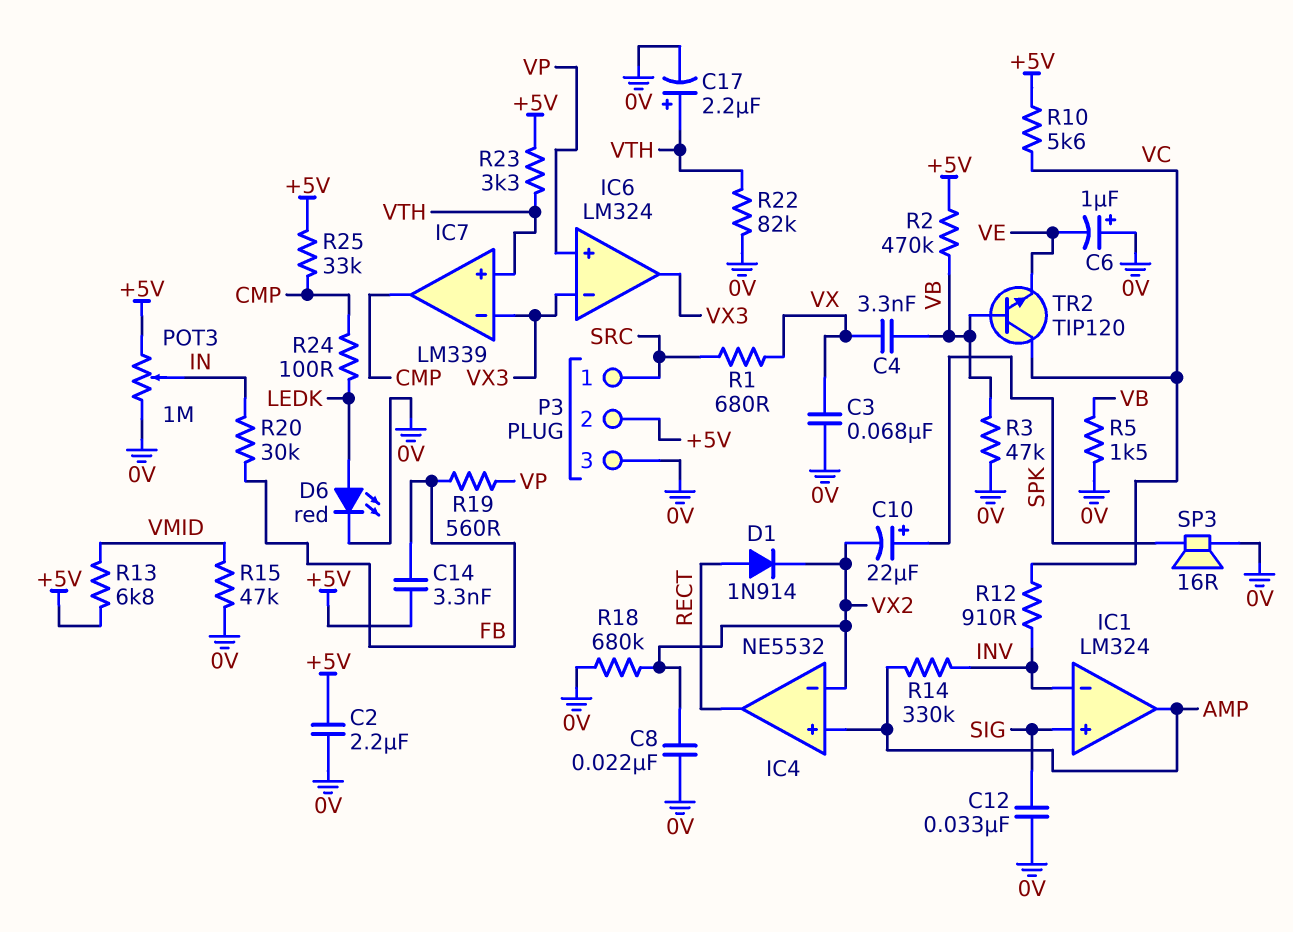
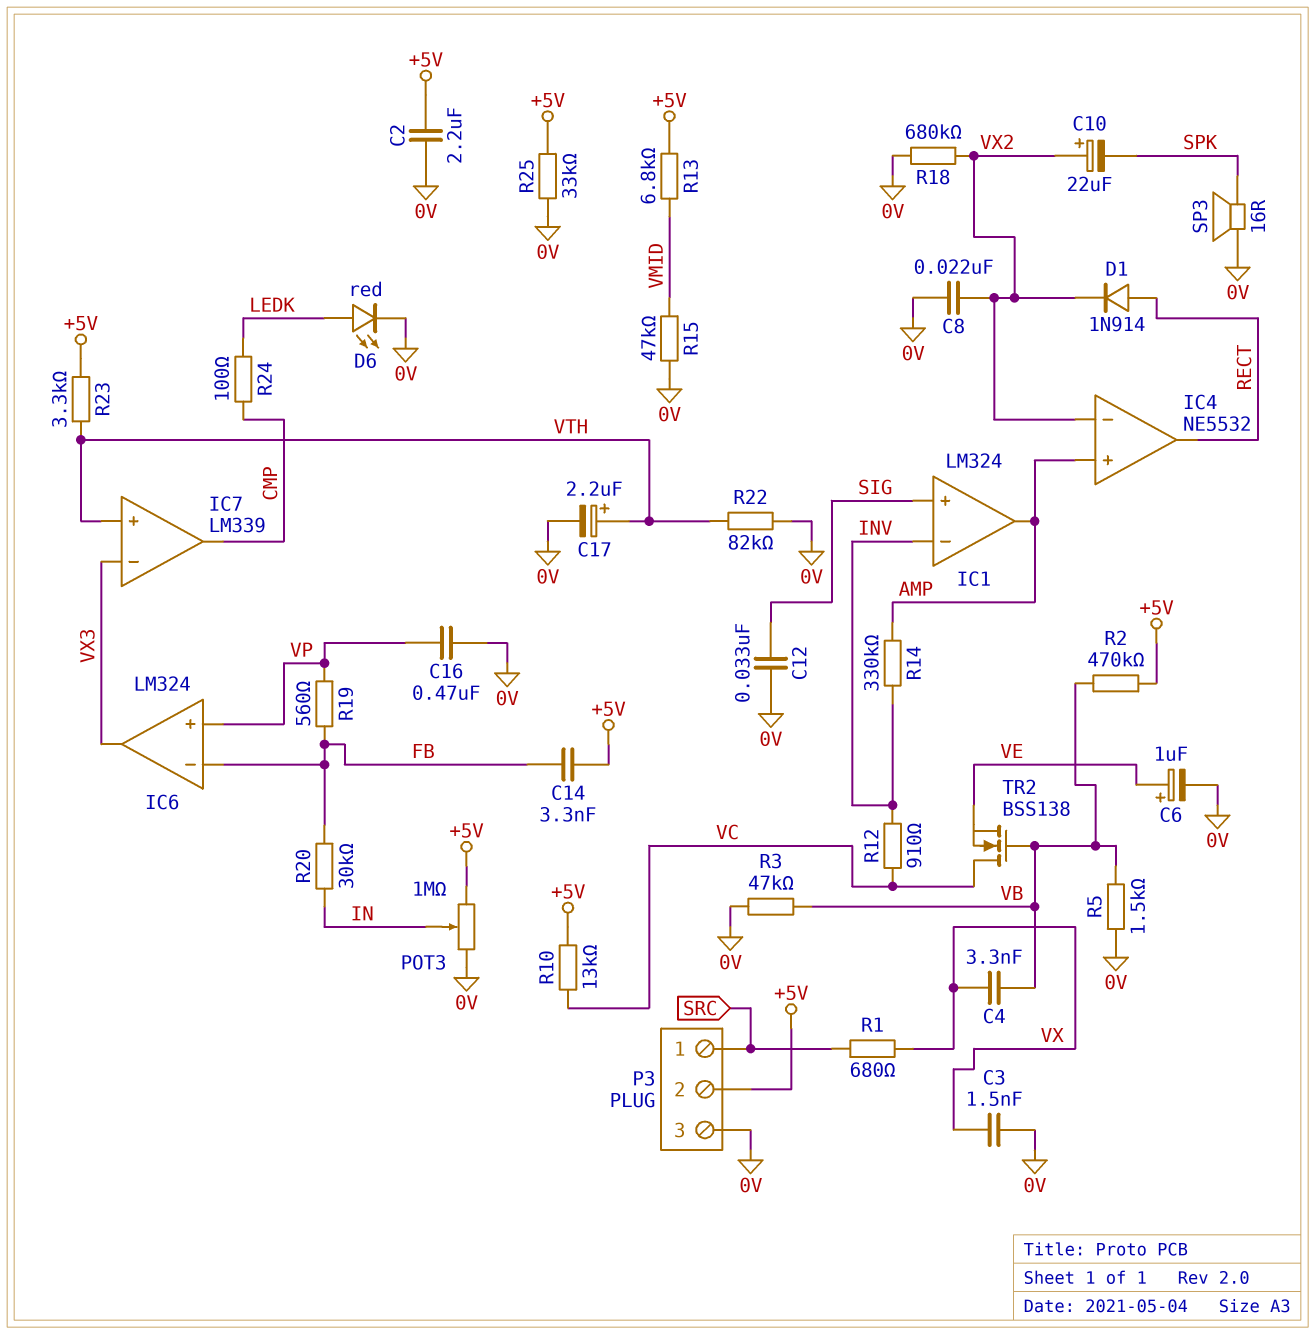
C3: 68nF (0V, VX) -> 1.5nF (0V, VX)
C6: 1uF (plus 0V, minus VE) -> 1uF (plus VE, minus 0V)
C10: 22uF (plus SPK, minus VX2) -> 22uF (plus VX2, minus SPK)
C16: none -> 470nF (0V, VP)
IC6 pin in-: VX3 -> FB
R10: 5.6k (+5V, VC) -> 13k (+5V, VC)
R25: 33k (+5V, CMP) -> 33k (+5V, 0V)
TR2: NPN TIP120 (B VB, C VC, E VE) -> NMOS BSS138 (G VB, D VC, S VE)

